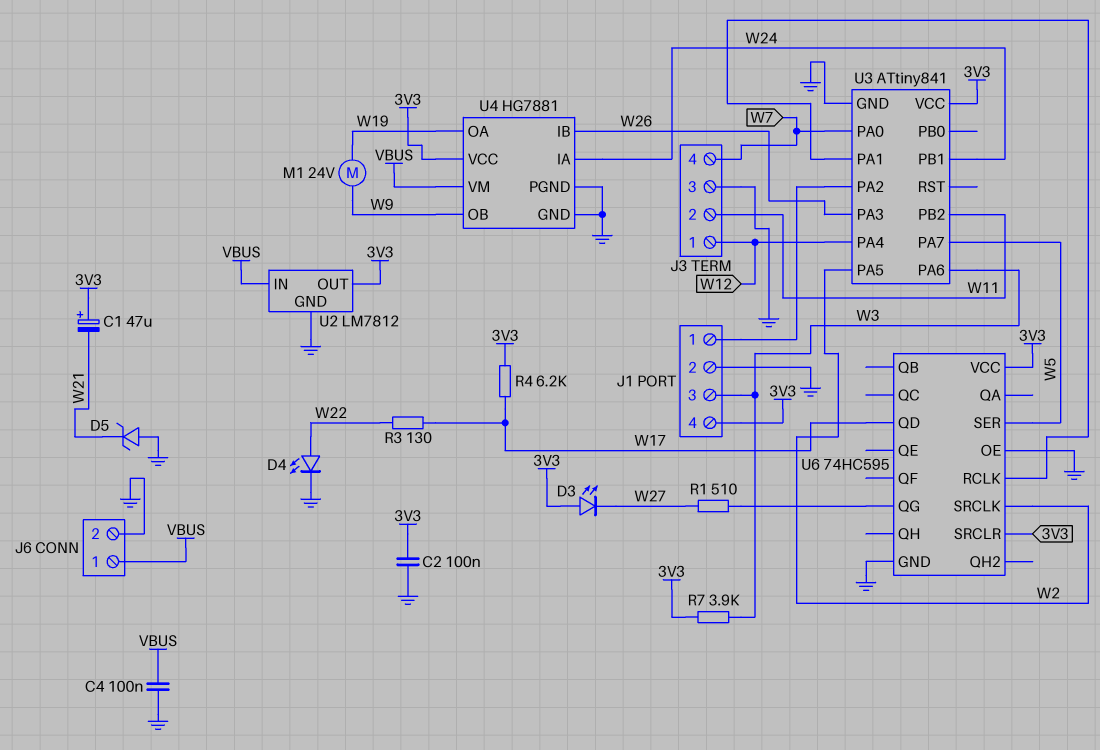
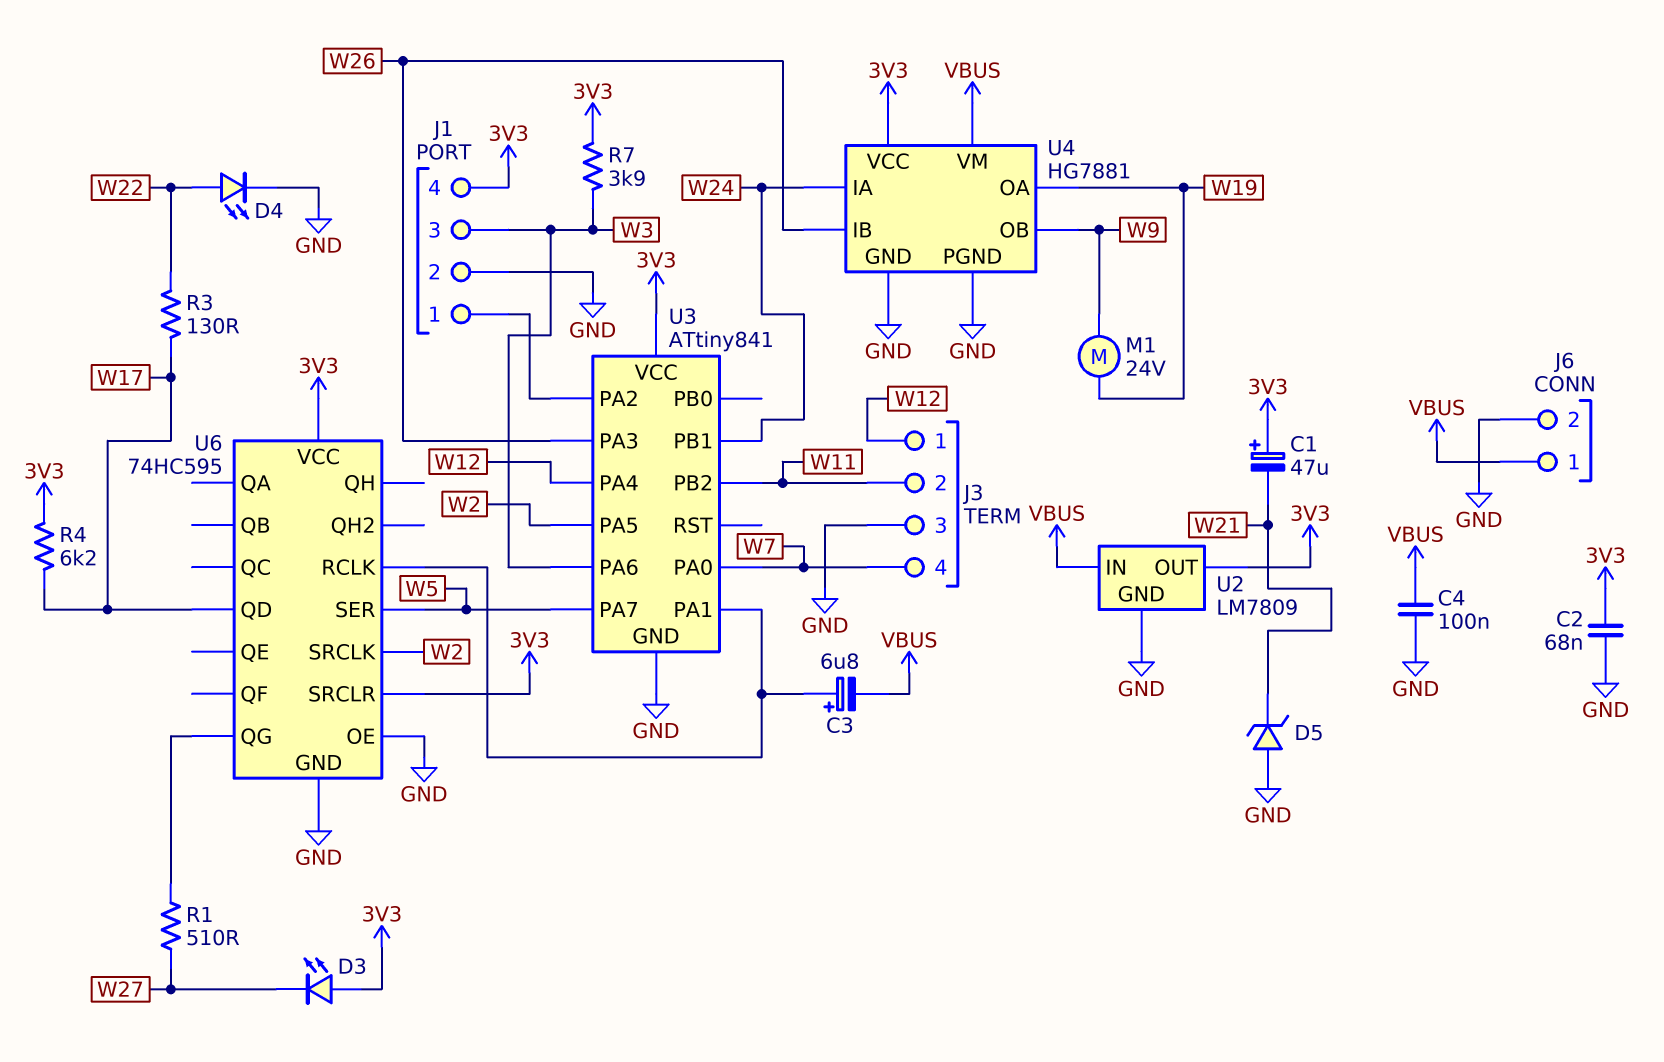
C2: 100nF (3V3, GND) -> 68nF (3V3, GND)
C3: none -> 6.8uF (plus U3/PA1, minus VBUS)
U2: LM7812 -> LM7809

